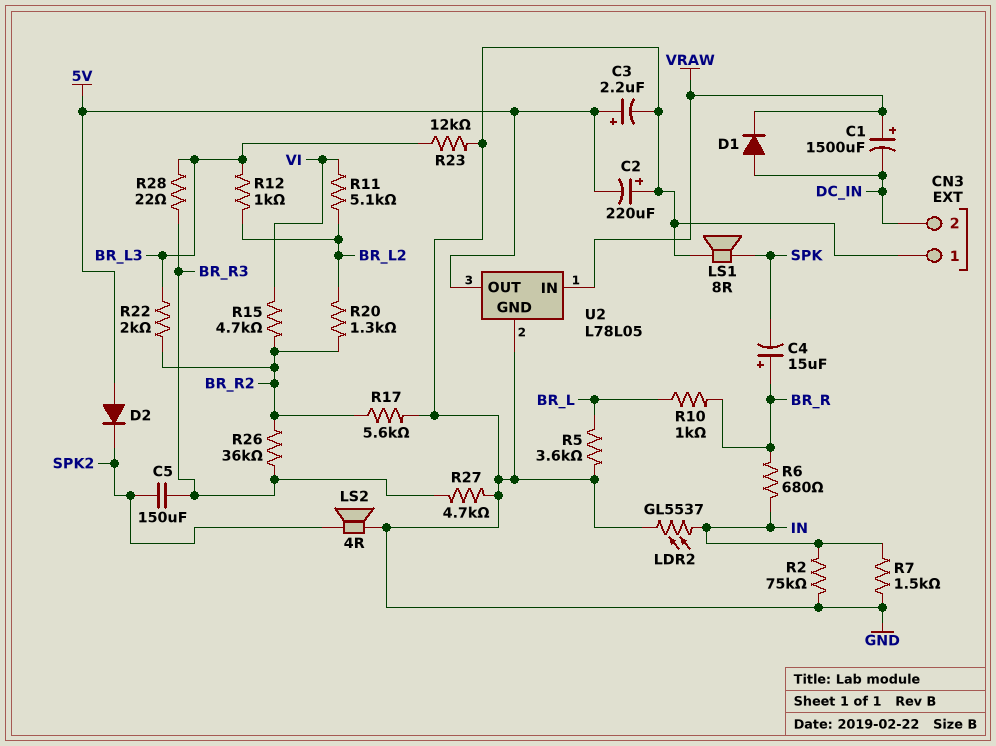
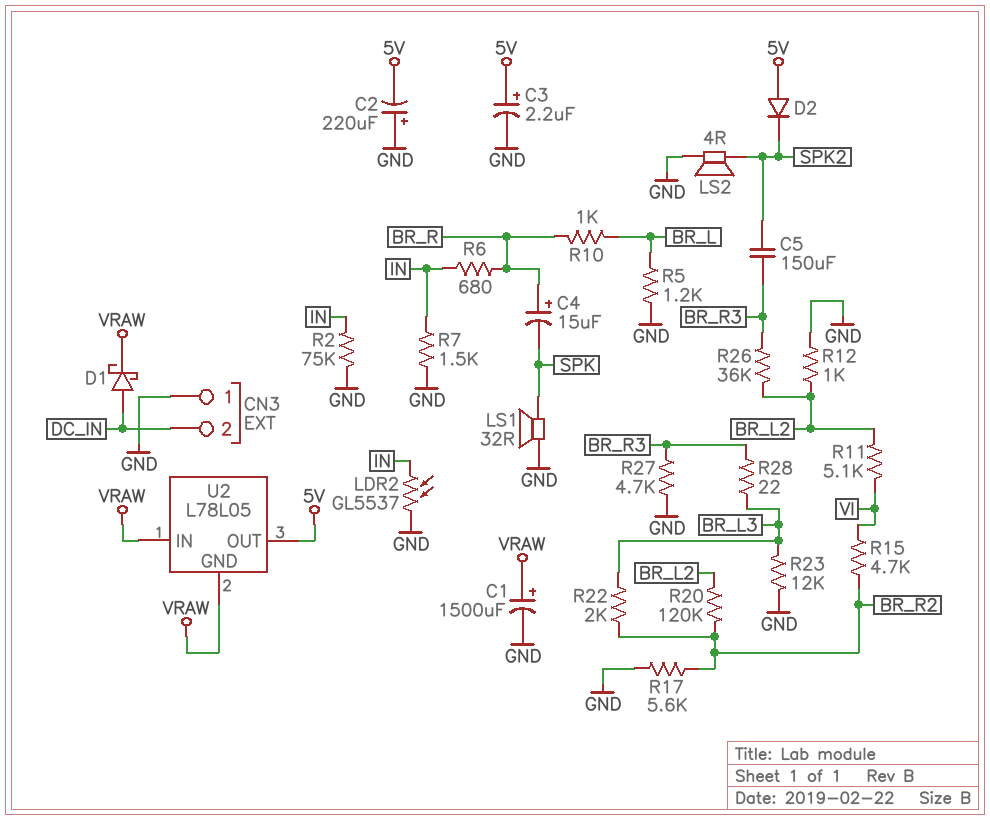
C1: 1500uF (plus VRAW, minus DC_IN) -> 1500uF (plus VRAW, minus GND)
D1: diode (A DC_IN, K VRAW) -> schottky (A DC_IN, K VRAW)
LS1: speaker 8R (GND, SPK) -> speaker 32R (GND, SPK)
R5: 3.6k (BR_L, GND) -> 1.2k (BR_L, GND)
R12: 1k (BR_L2, BR_L3) -> 1k (BR_L2, GND)
R20: 1.3k (BR_L2, BR_R2) -> 120k (BR_L2, BR_R2)
R26: 36k (BR_R2, BR_R3) -> 36k (BR_L2, BR_R3)
U2 pin GND: GND -> VRAW

